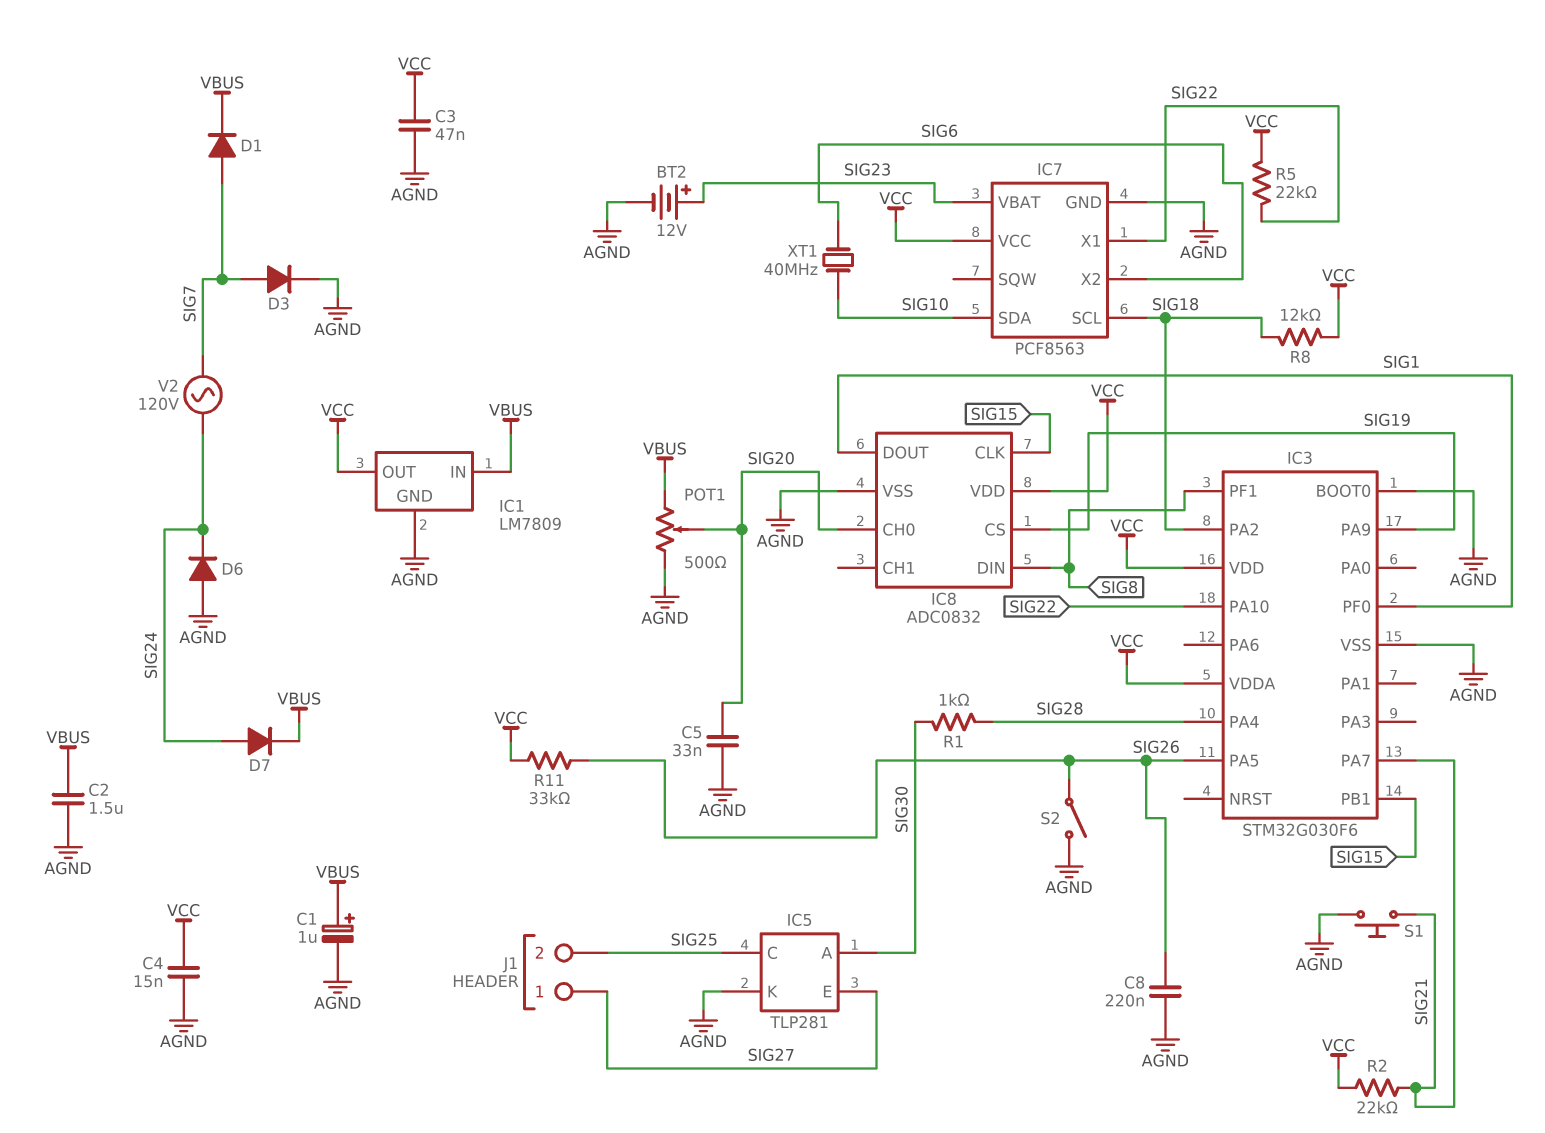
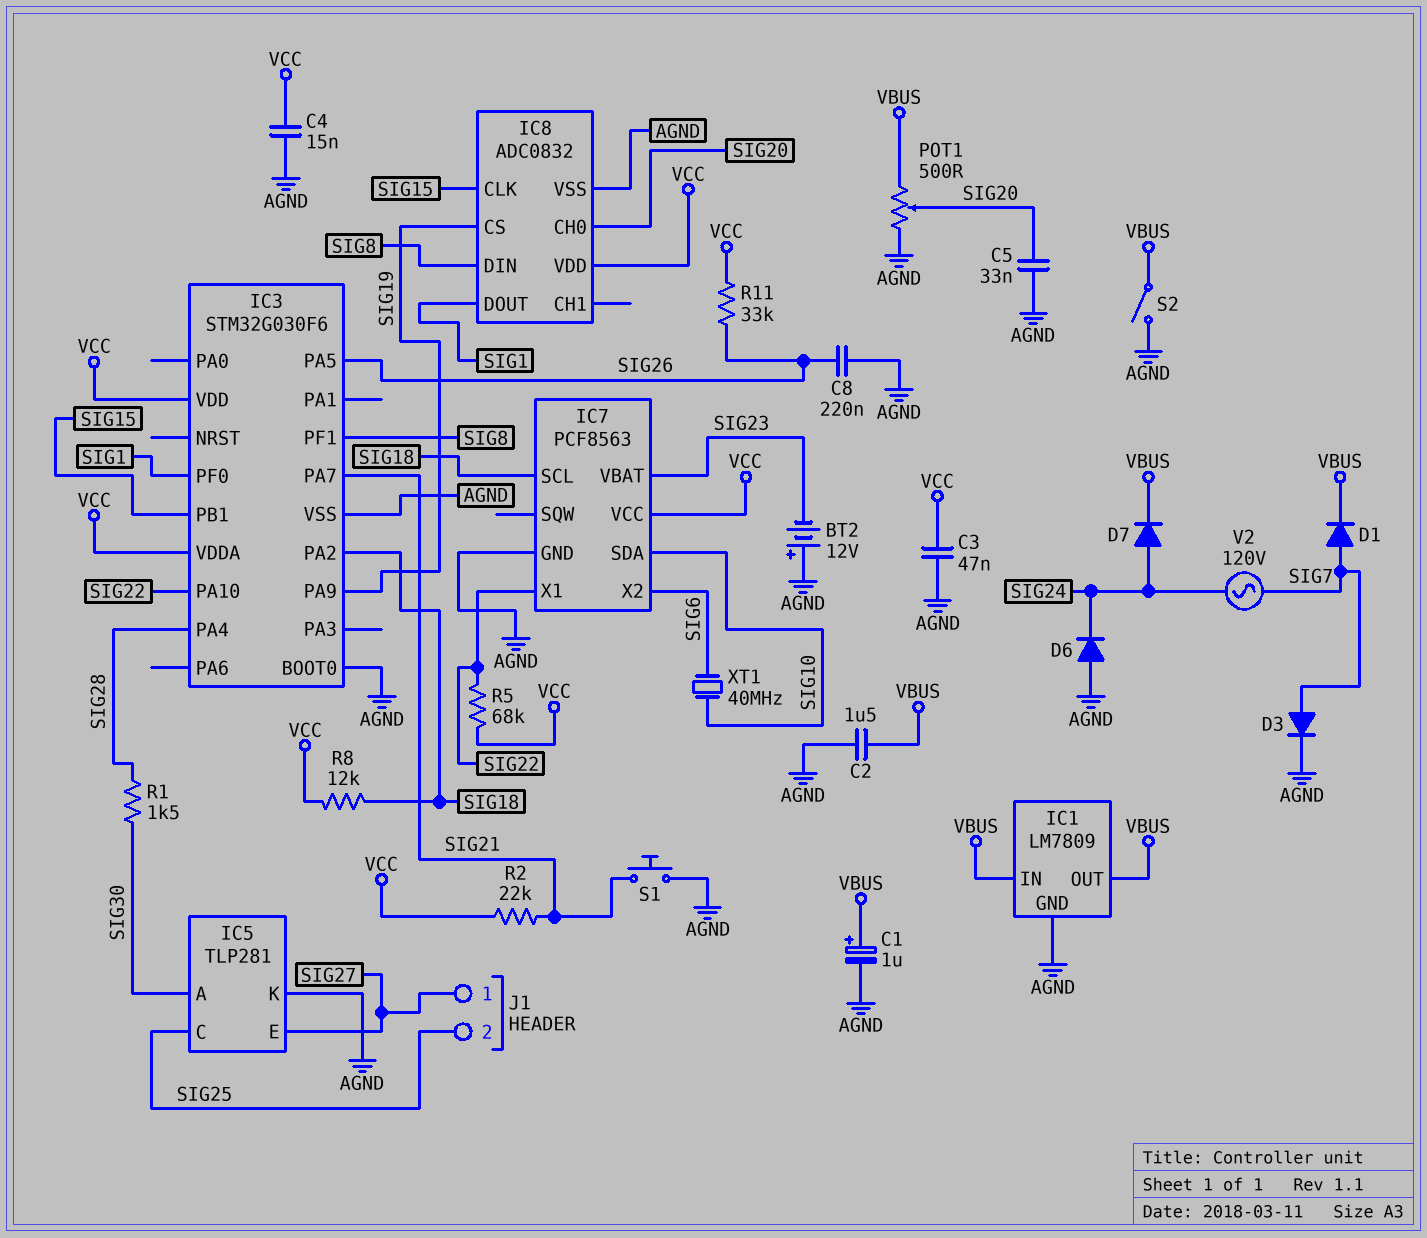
BT2: 12V (plus SIG23, minus AGND) -> 12V (plus AGND, minus SIG23)
IC1 pin OUT: VCC -> VBUS
R1: 1k (SIG28, SIG30) -> 1.5k (SIG28, SIG30)
R5: 22k (SIG22, VCC) -> 68k (SIG22, VCC)
S2: switch (AGND, SIG26) -> switch (AGND, VBUS)

